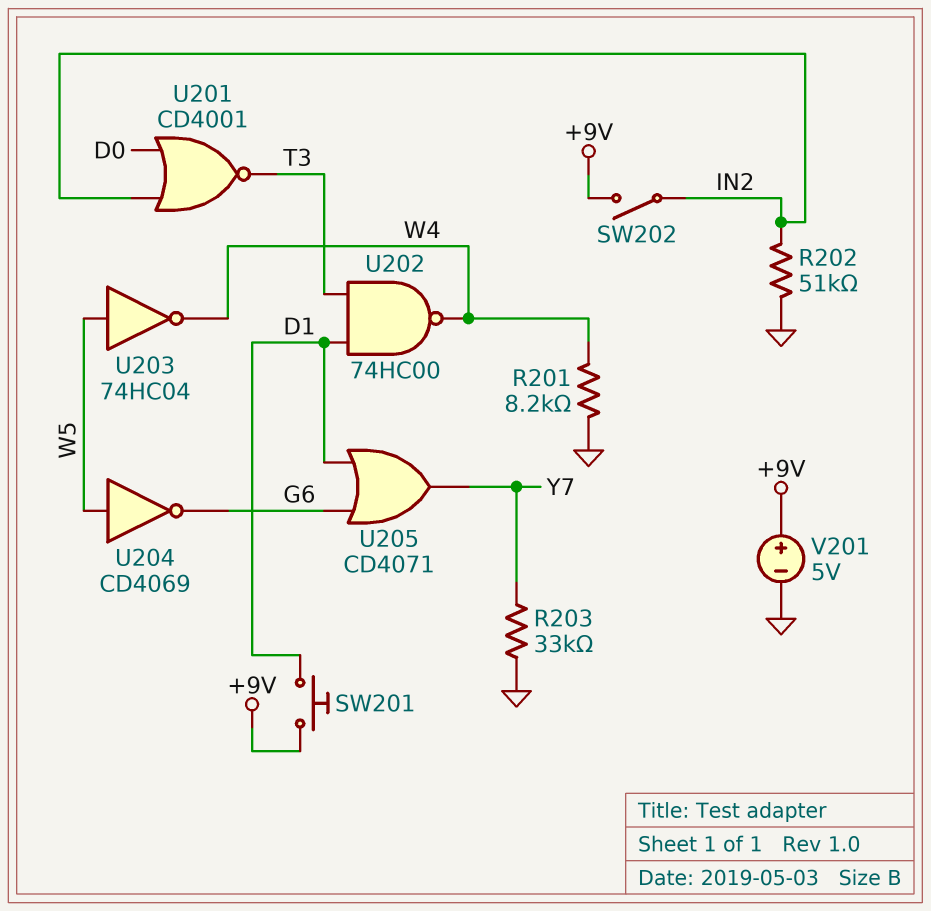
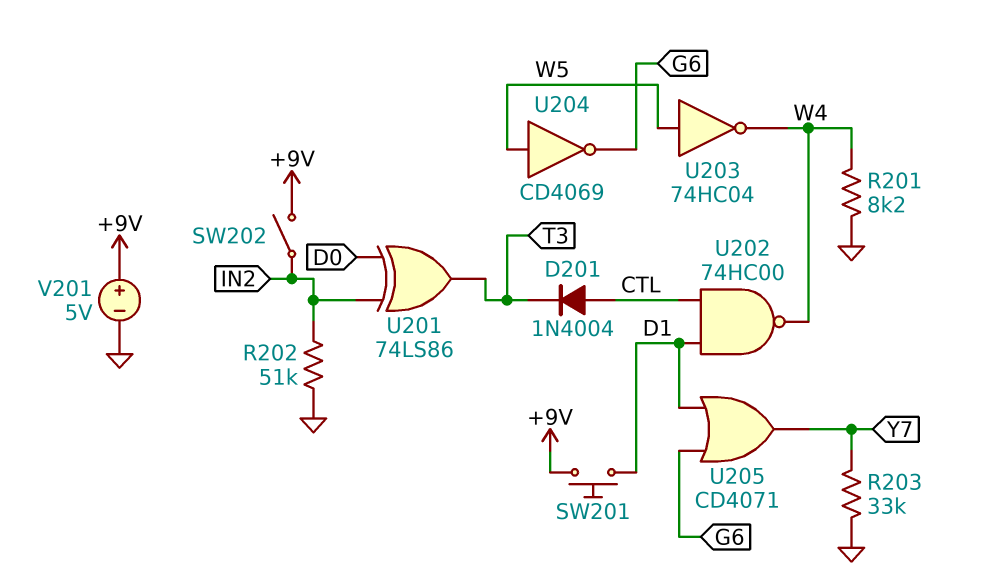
D201: none -> diode 1N4004 (A CTL, K T3)
U201: NOR CD4001 (in D0, in IN2, out T3) -> XOR 74LS86 (in D0, in IN2, out T3)
U202: NAND 74HC00 (in D1, in T3, out W4) -> NAND 74HC00 (in CTL, in D1, out W4)

